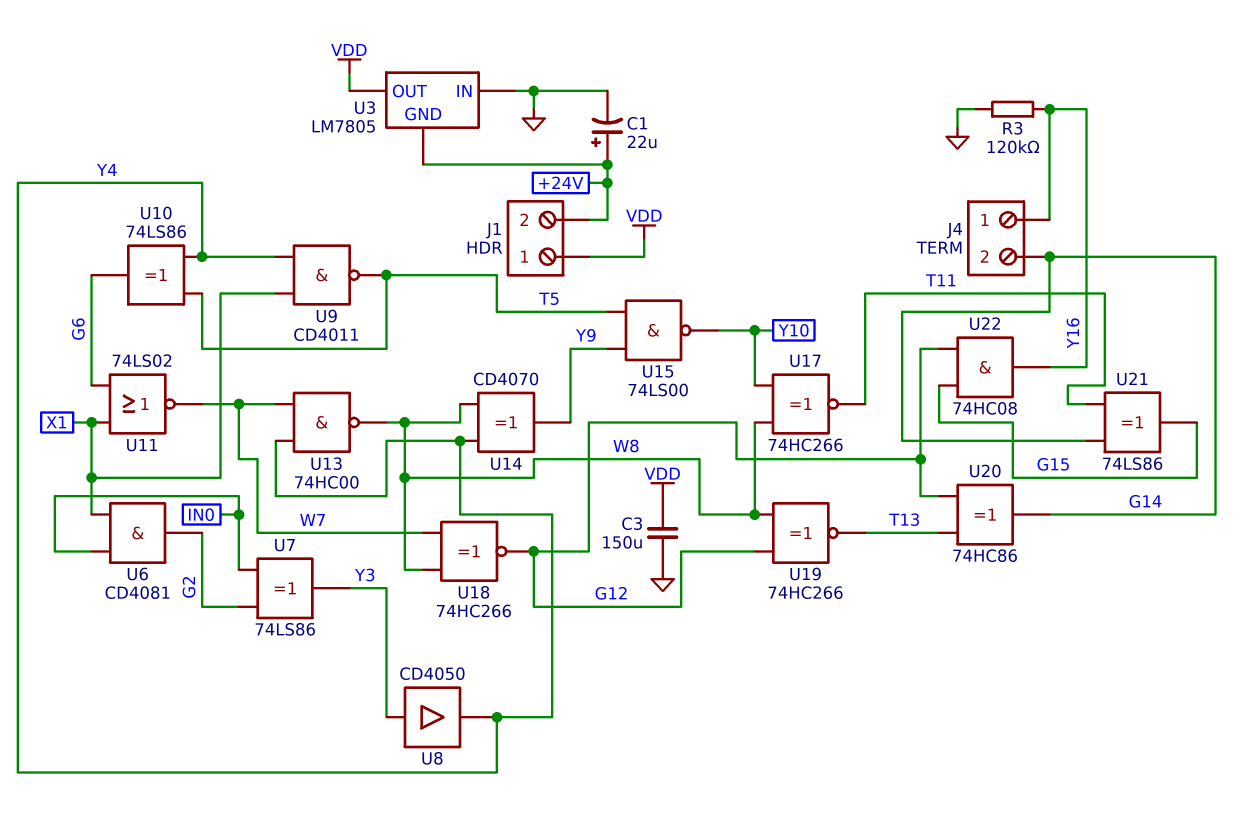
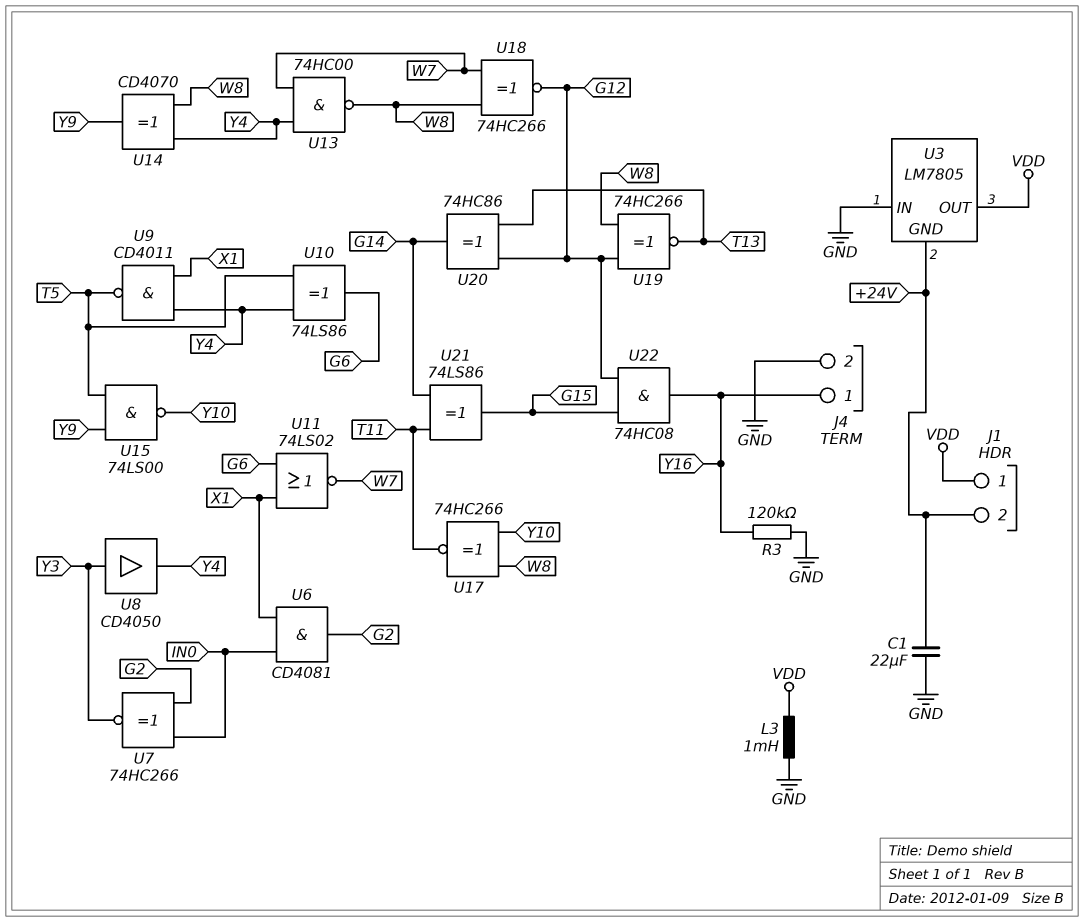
C1: 22uF (plus +24V, minus GND) -> 22uF (+24V, GND)
C3: 150uF (GND, VDD) -> none
J4 pin 2: G14 -> GND
L3: none -> 1mH (GND, VDD)
U7: XOR 74LS86 (in G2, in IN0, out Y3) -> XNOR 74HC266 (in G2, in IN0, out Y3)

